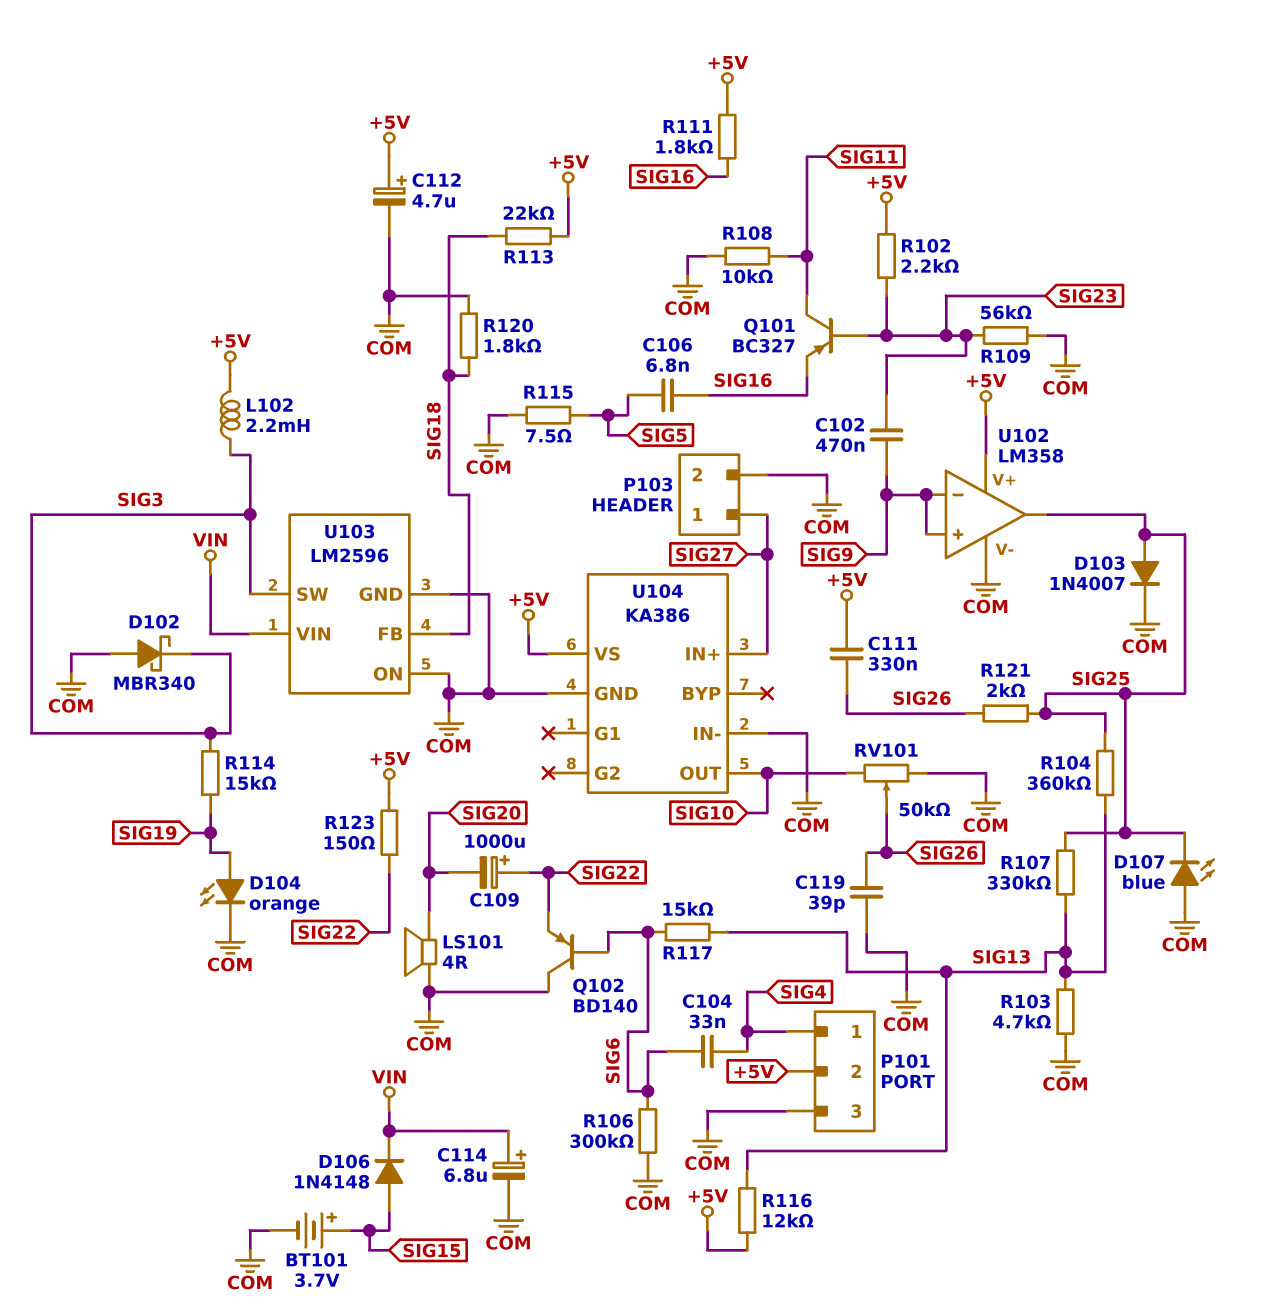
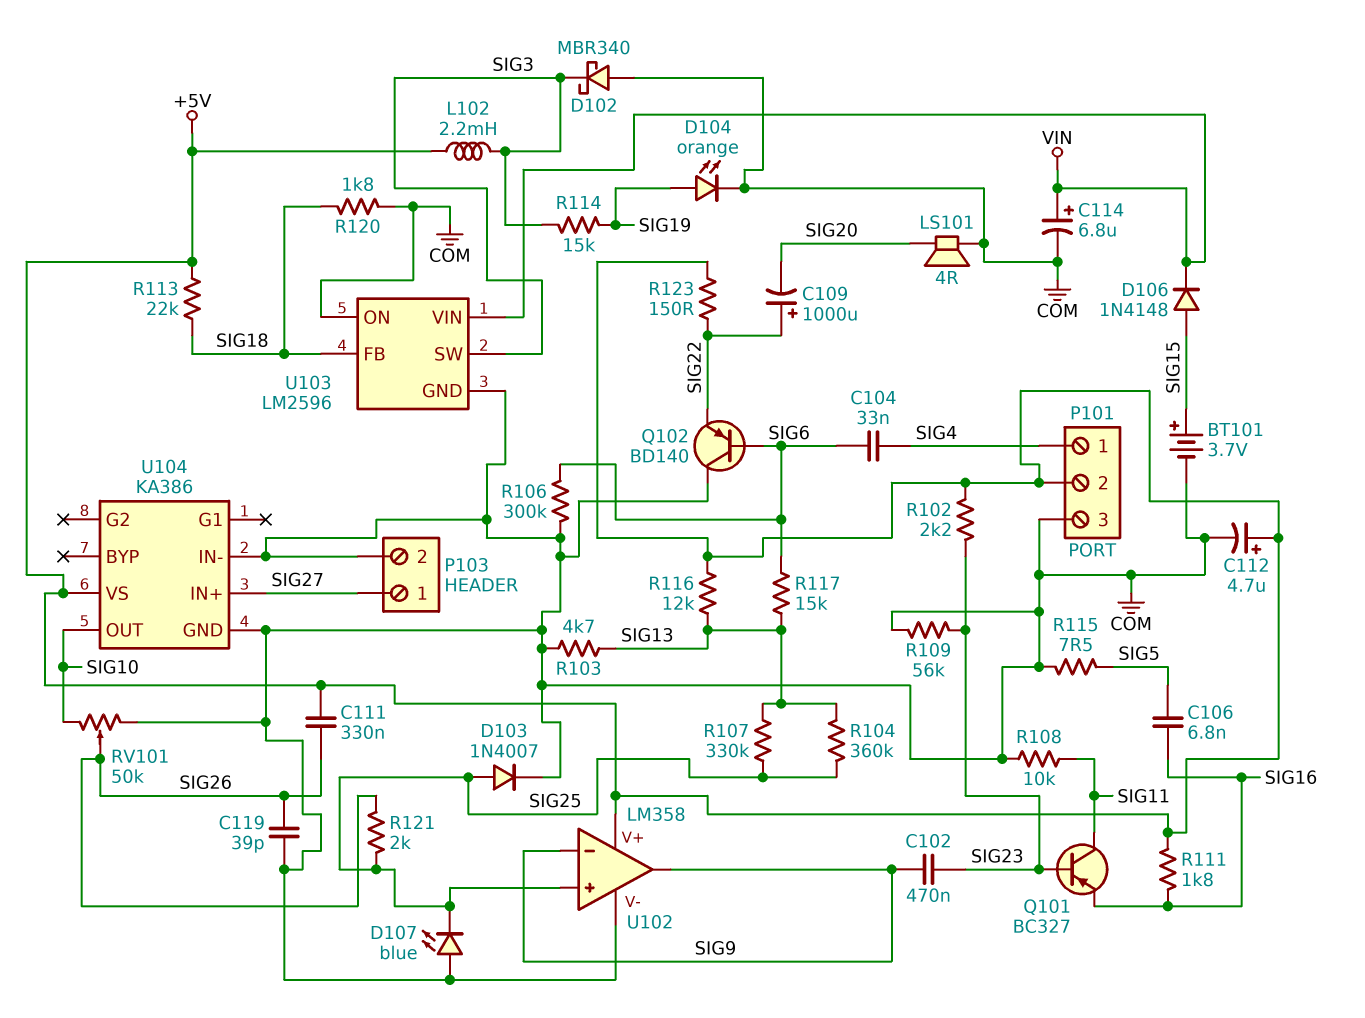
U102 pin in+: SIG9 -> SIG25
U102 pin out: SIG25 -> SIG9

